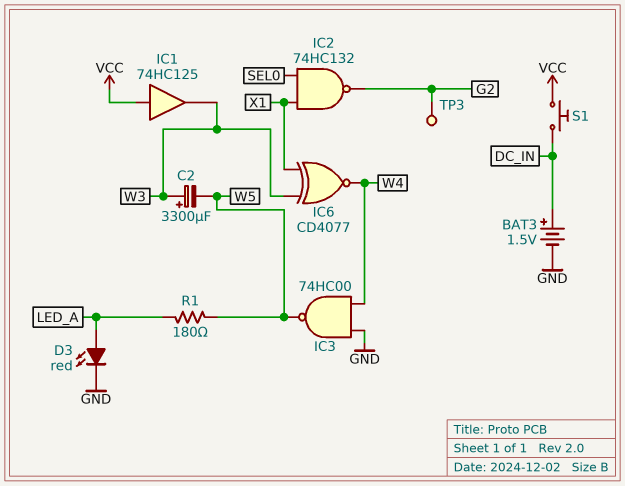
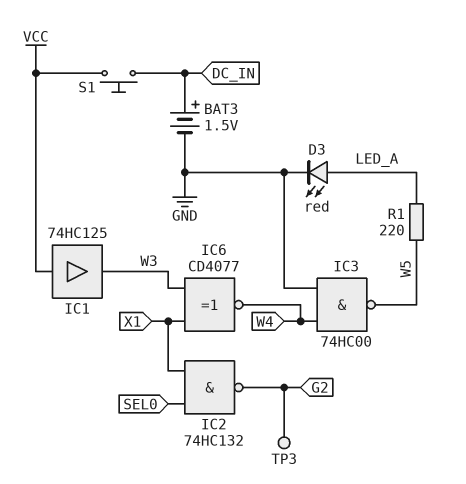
C2: 3300uF (plus W3, minus W5) -> none
R1: 180 (LED_A, W5) -> 220 (LED_A, W5)

